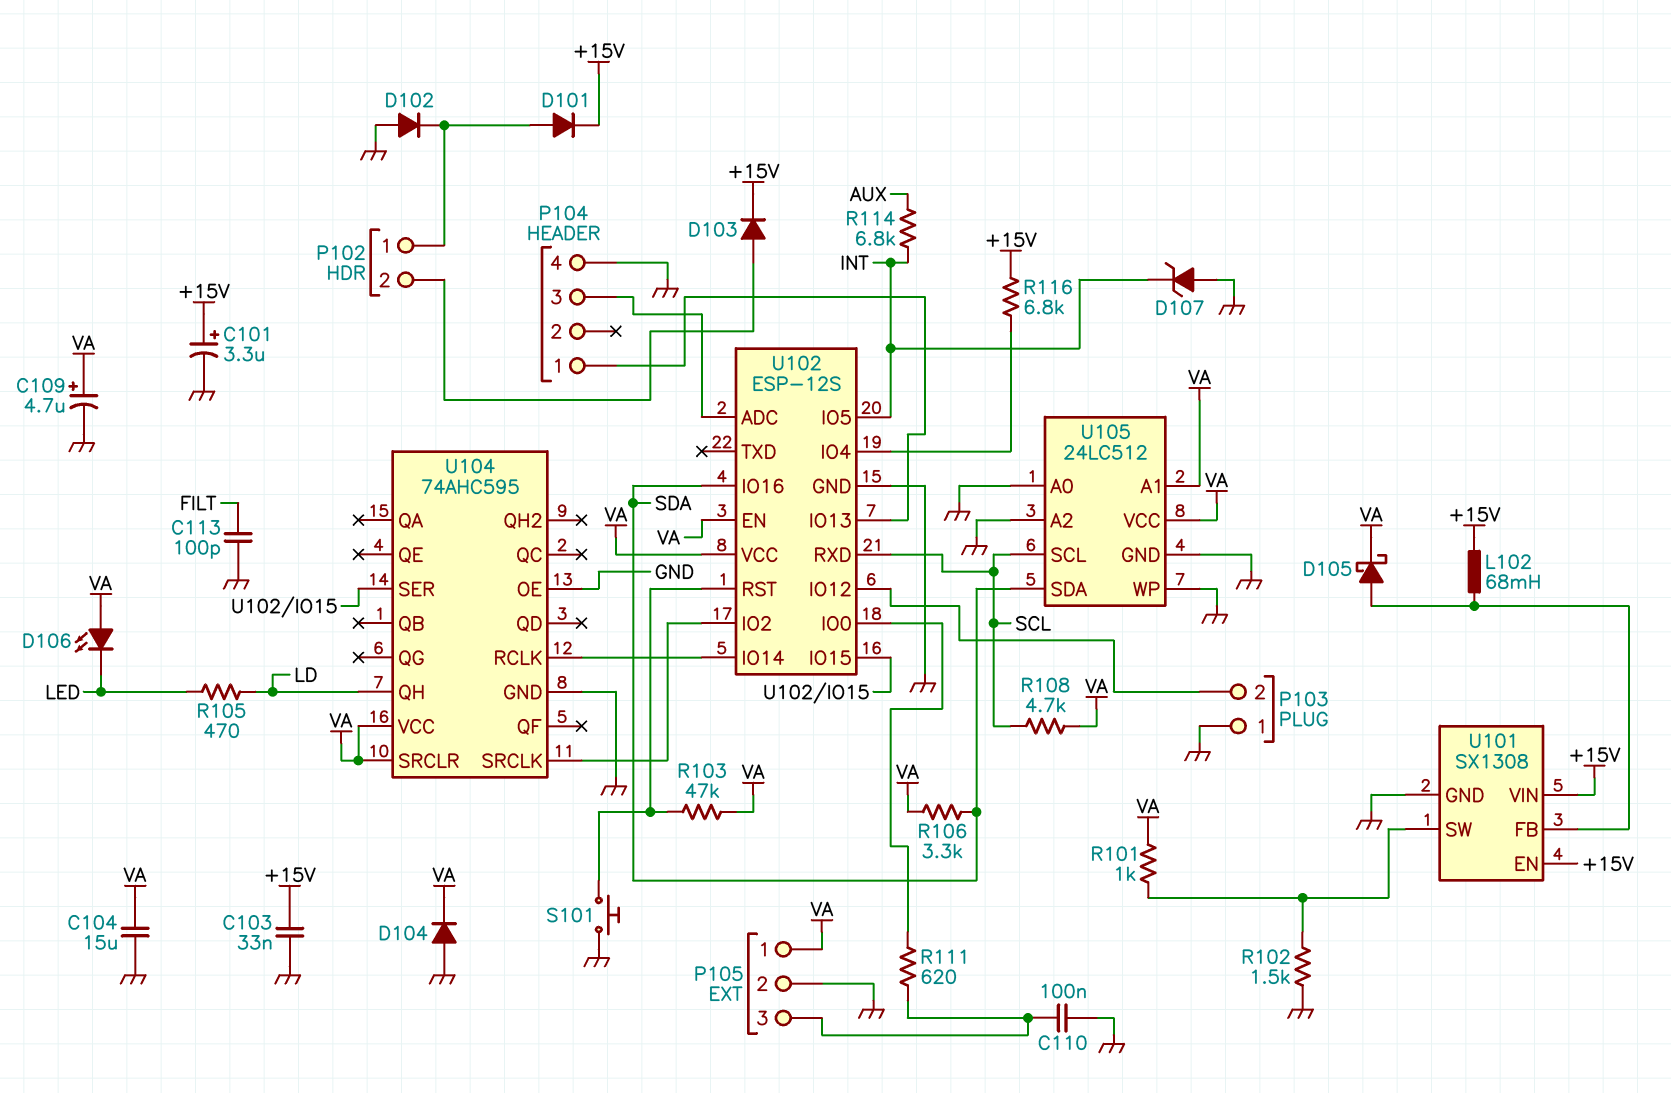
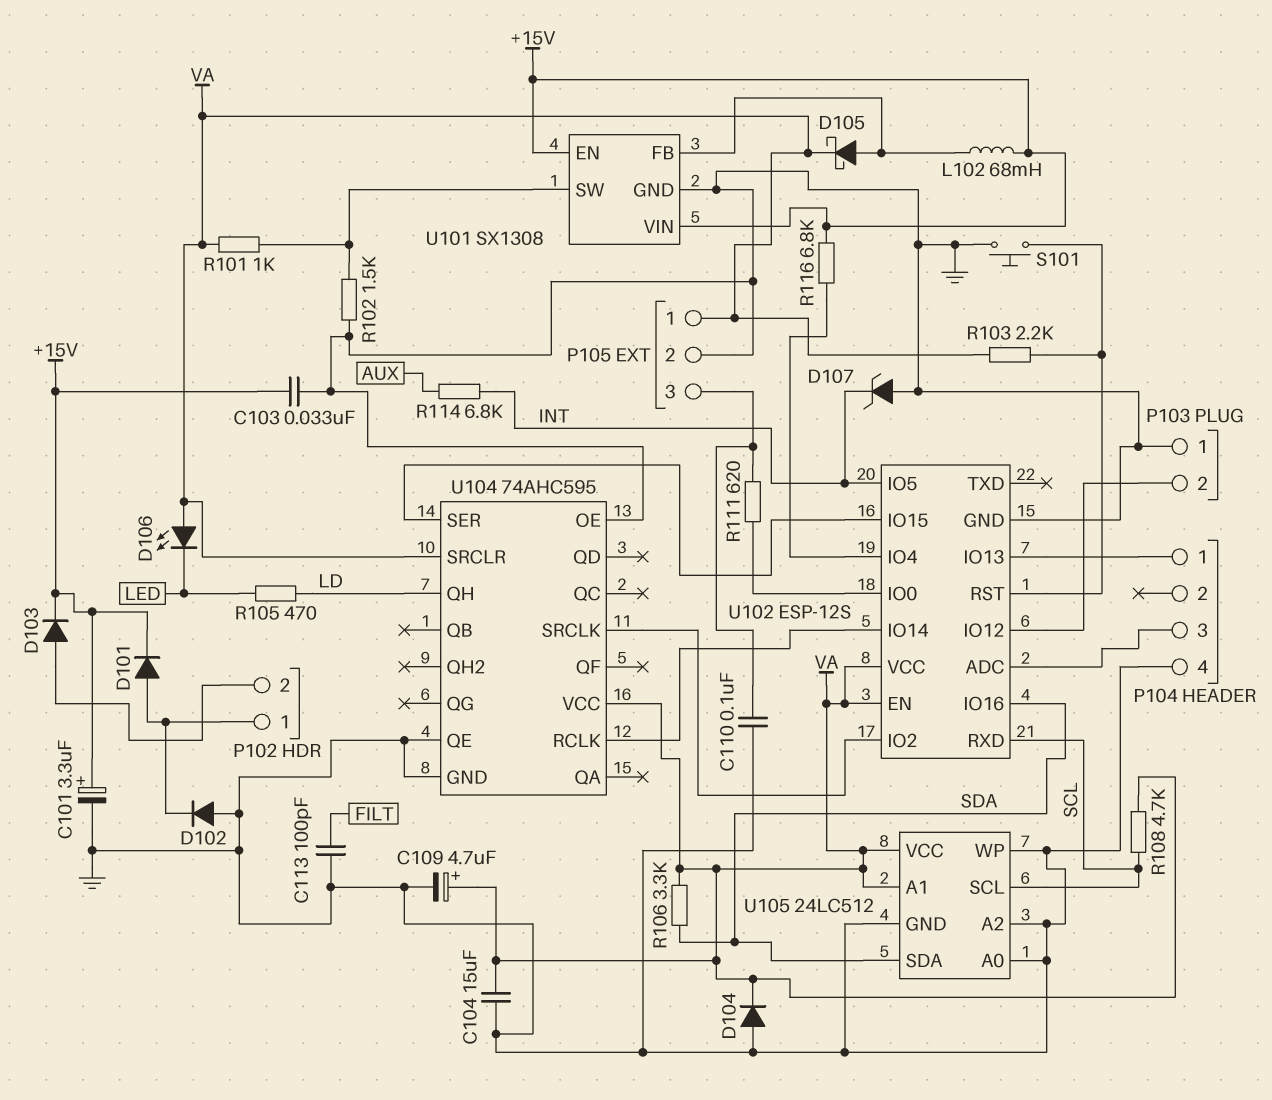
R103: 47k (U102/RST, VA) -> 2.2k (U102/RST, VA)
U104 pin QE: none -> GND

